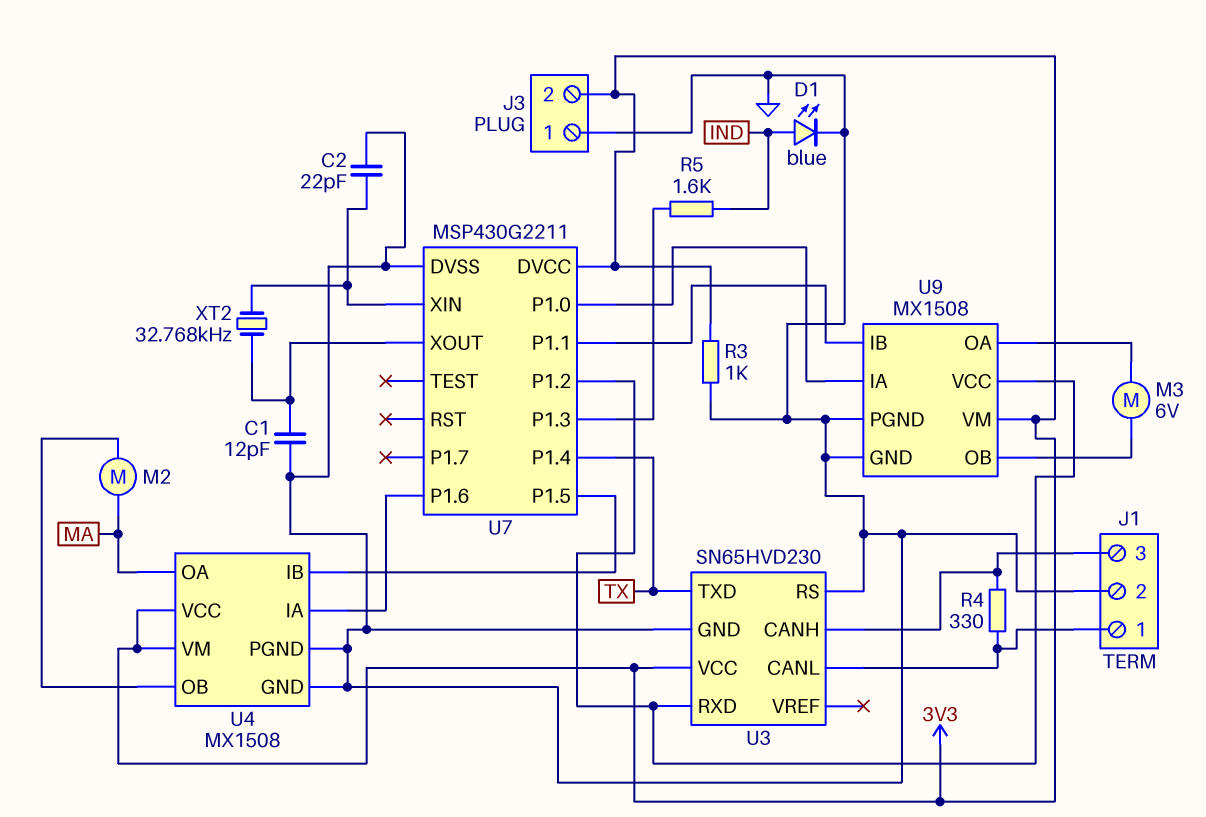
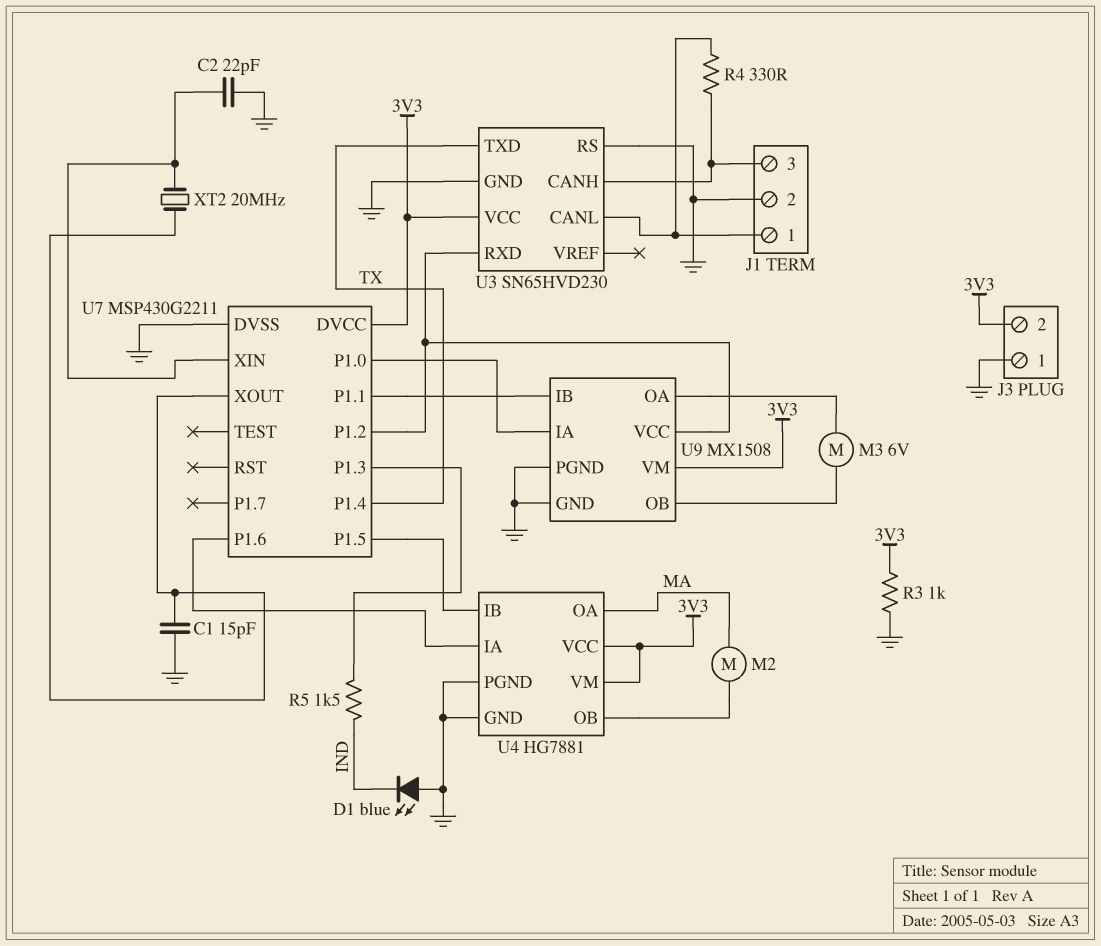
C1: 12pF (GND, U7/XOUT) -> 15pF (GND, U7/XOUT)
D1: LED blue (A IND, K GND) -> LED blue (A GND, K IND)
R5: 1.6k (IND, U7/P1.3) -> 1.5k (IND, U7/P1.3)
U4: MX1508 -> HG7881
XT2: 32.768kHz (U7/XIN, U7/XOUT) -> 20MHz (U7/XIN, U7/XOUT)

